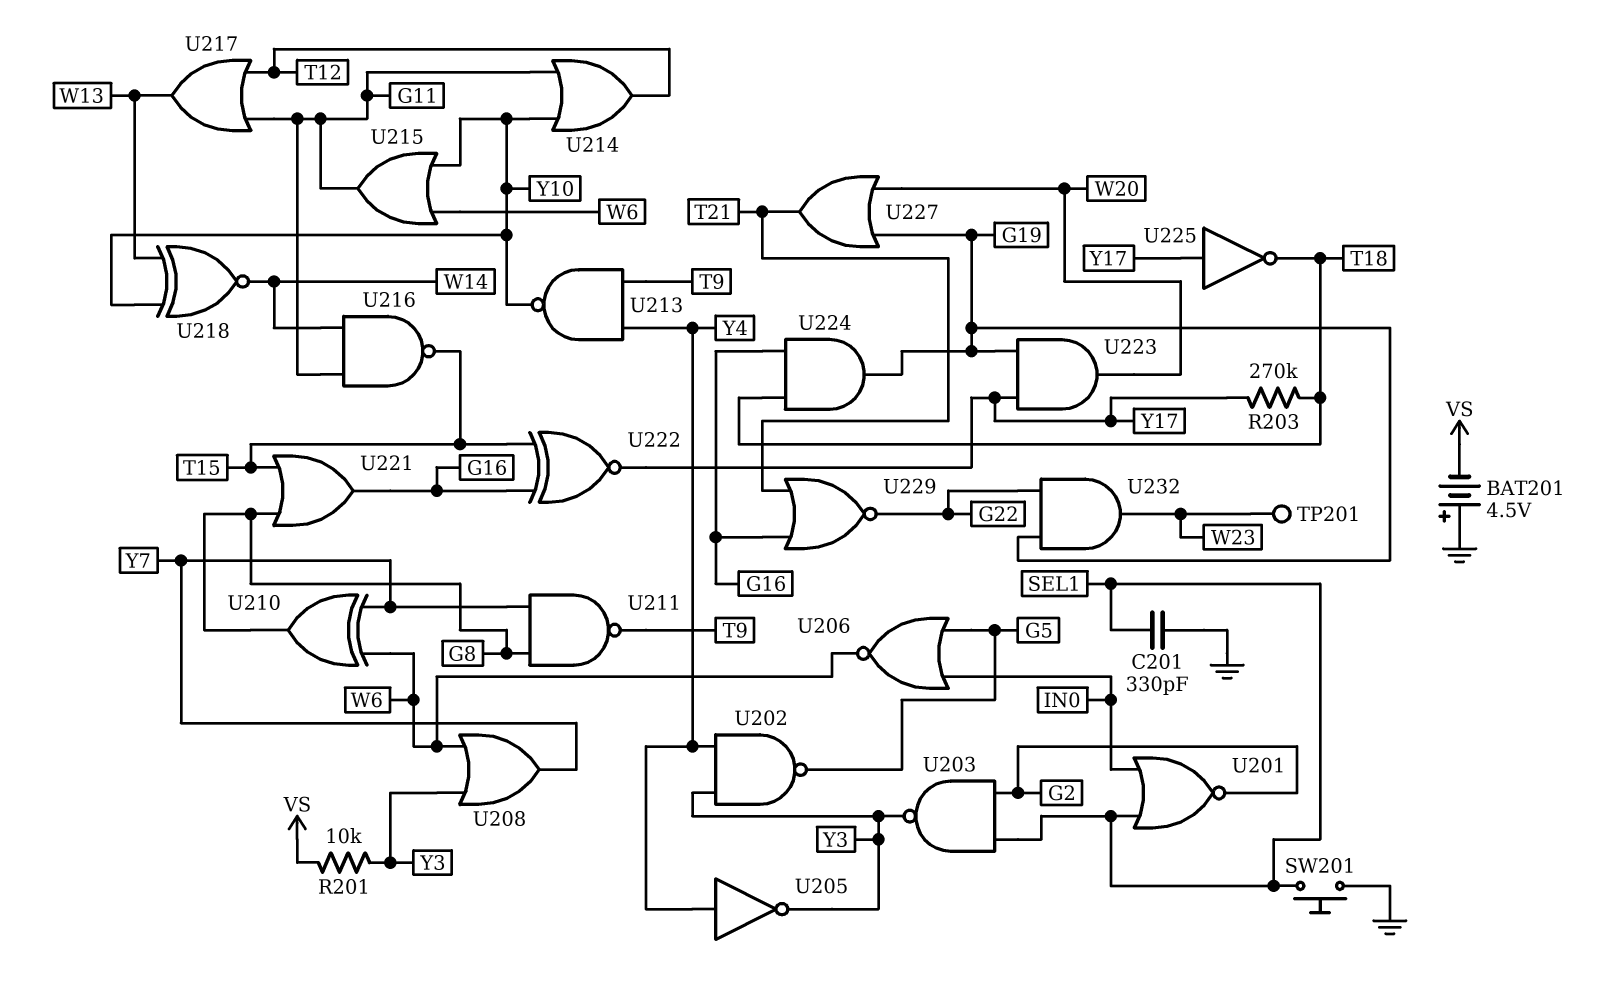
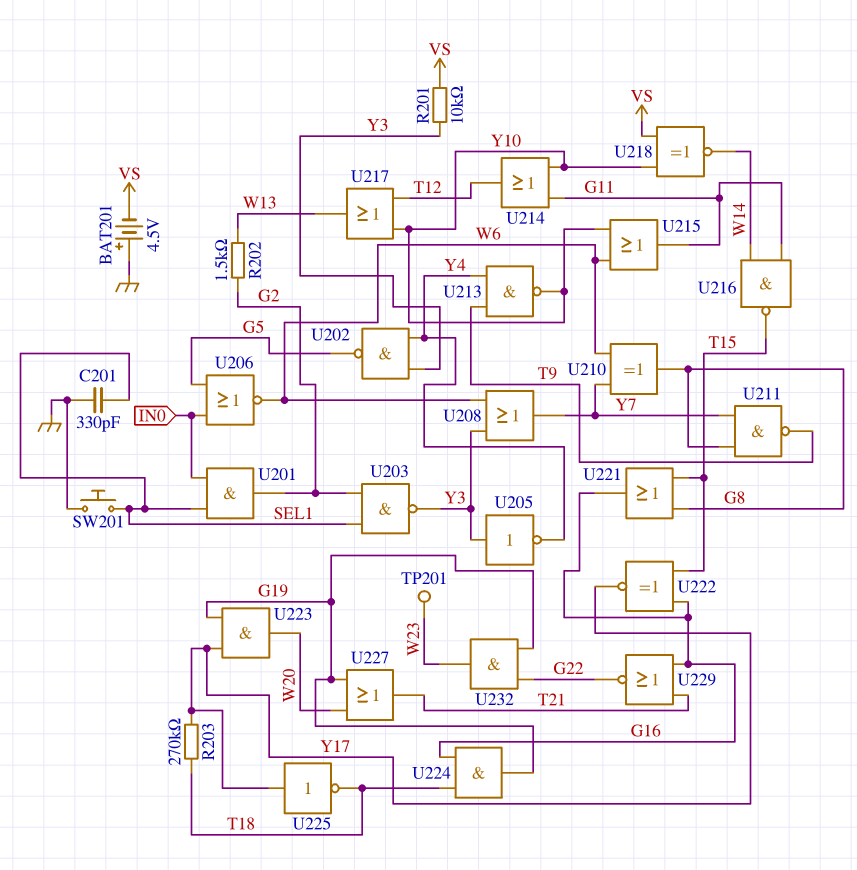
R202: none -> 1.5k (G2, W13)
U201: NOR (in IN0, in SEL1, out G2) -> AND (in IN0, in SEL1, out G2)
U205: NOT (in Y4, out Y3) -> NOT (in Y3, out Y4)
U217: OR (in G11, in T12, out W13) -> OR (in T12, in Y10, out W13)
U218: XNOR (in W13, in Y10, out W14) -> XNOR (in VS, in Y10, out W14)

